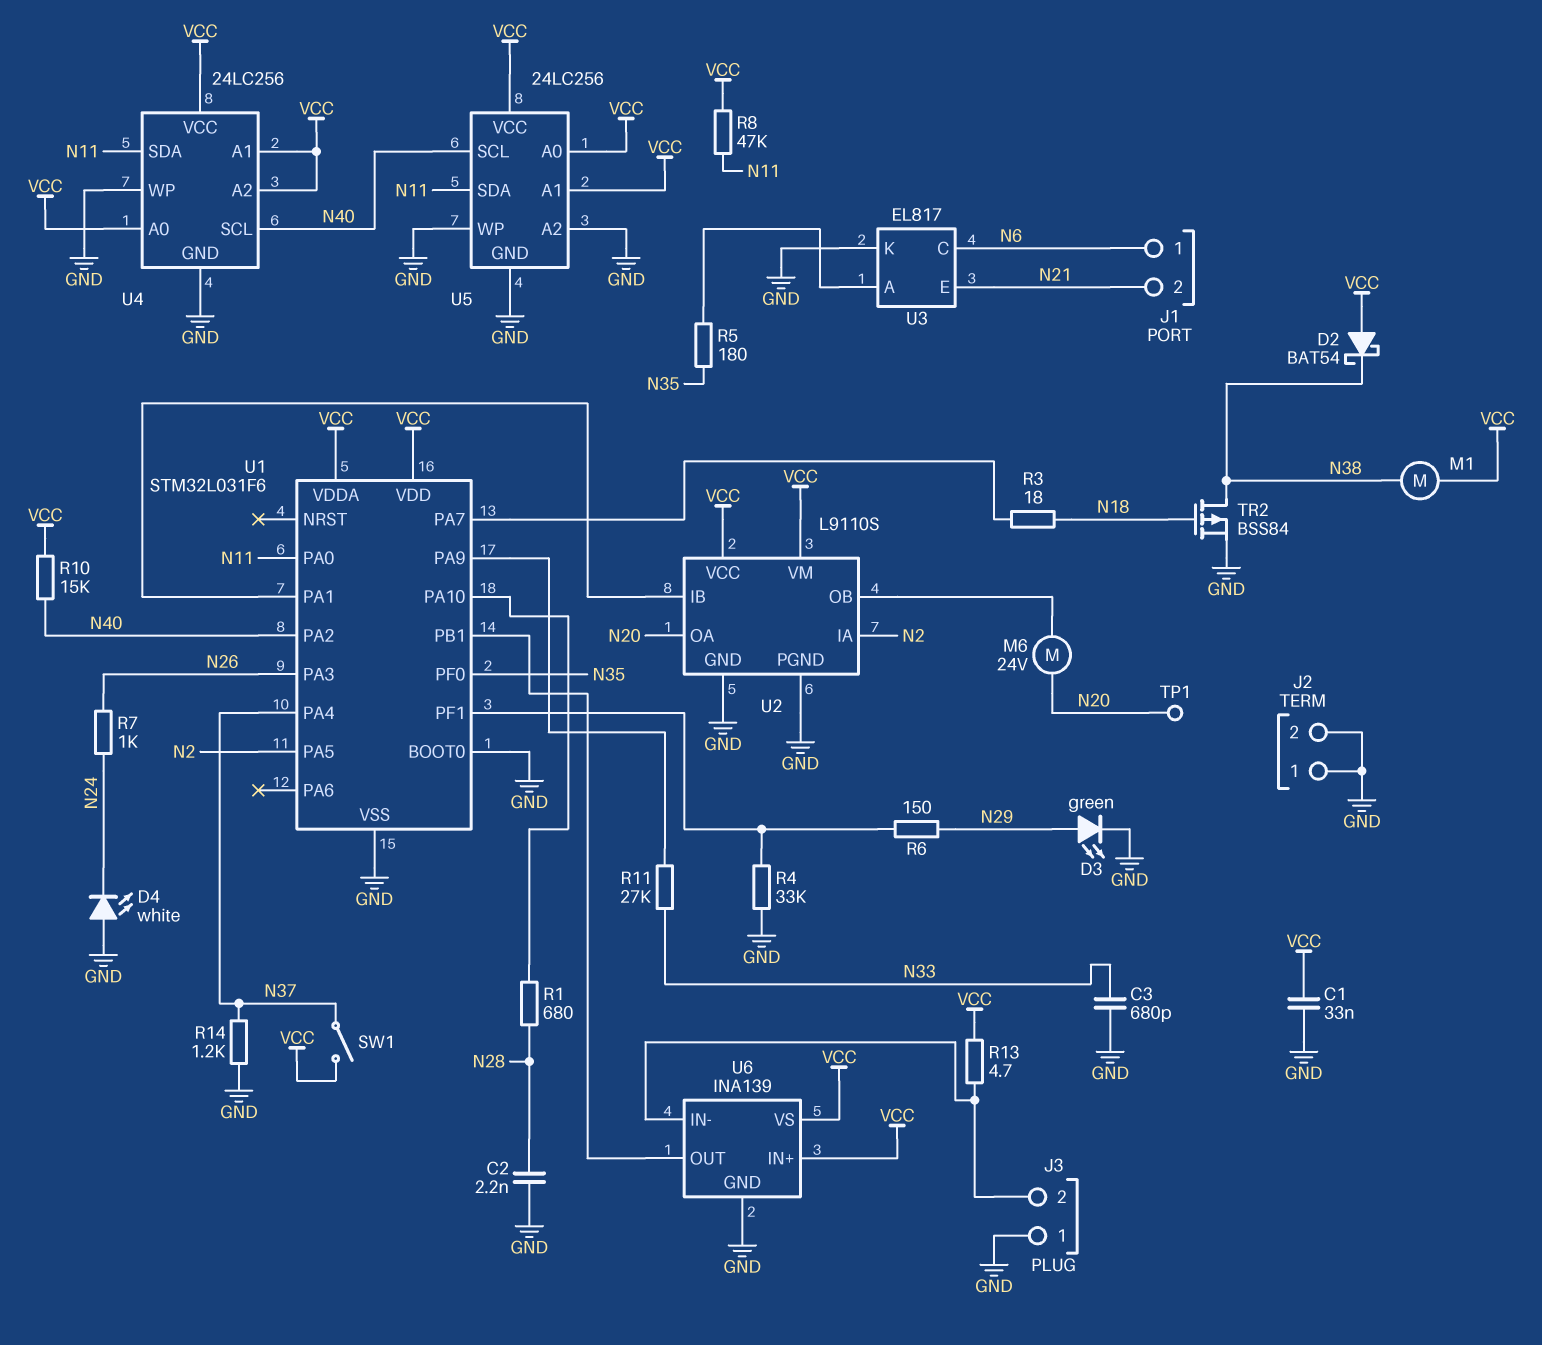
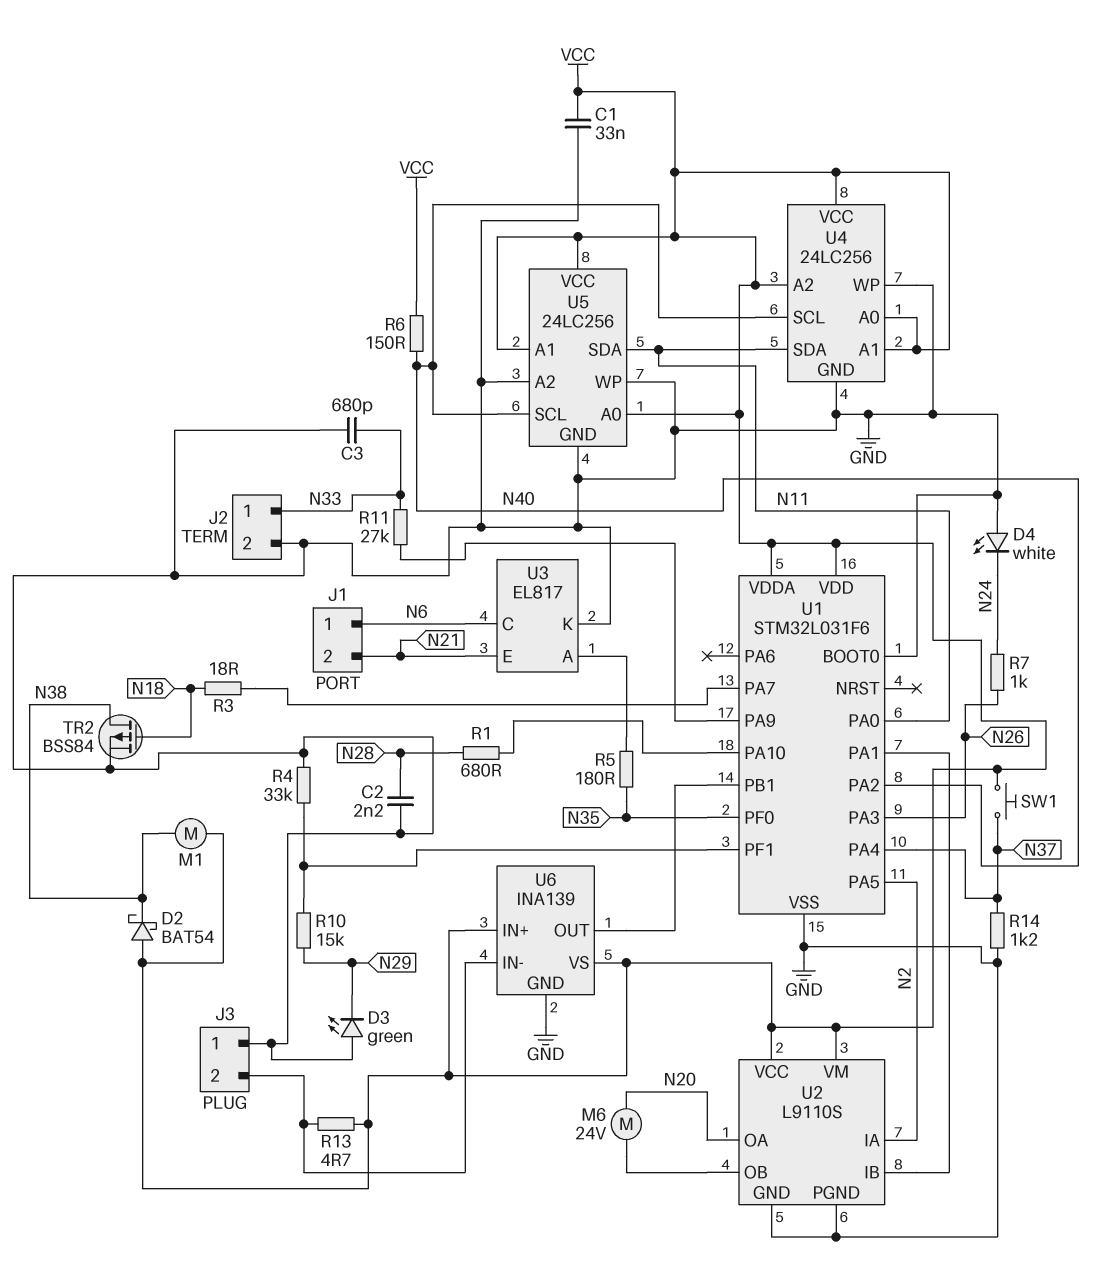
D3: LED green (A N29, K GND) -> LED green (A GND, K N29)
J2 pin 1: GND -> N33
R6: 150 (N29, U1/PF1) -> 150 (N40, VCC)
R8: 47k (N11, VCC) -> none
R10: 15k (N40, VCC) -> 15k (N29, U1/PF1)
SW1: switch (N37, VCC) -> button (N37, VCC)
TP1: test point (N20) -> none

